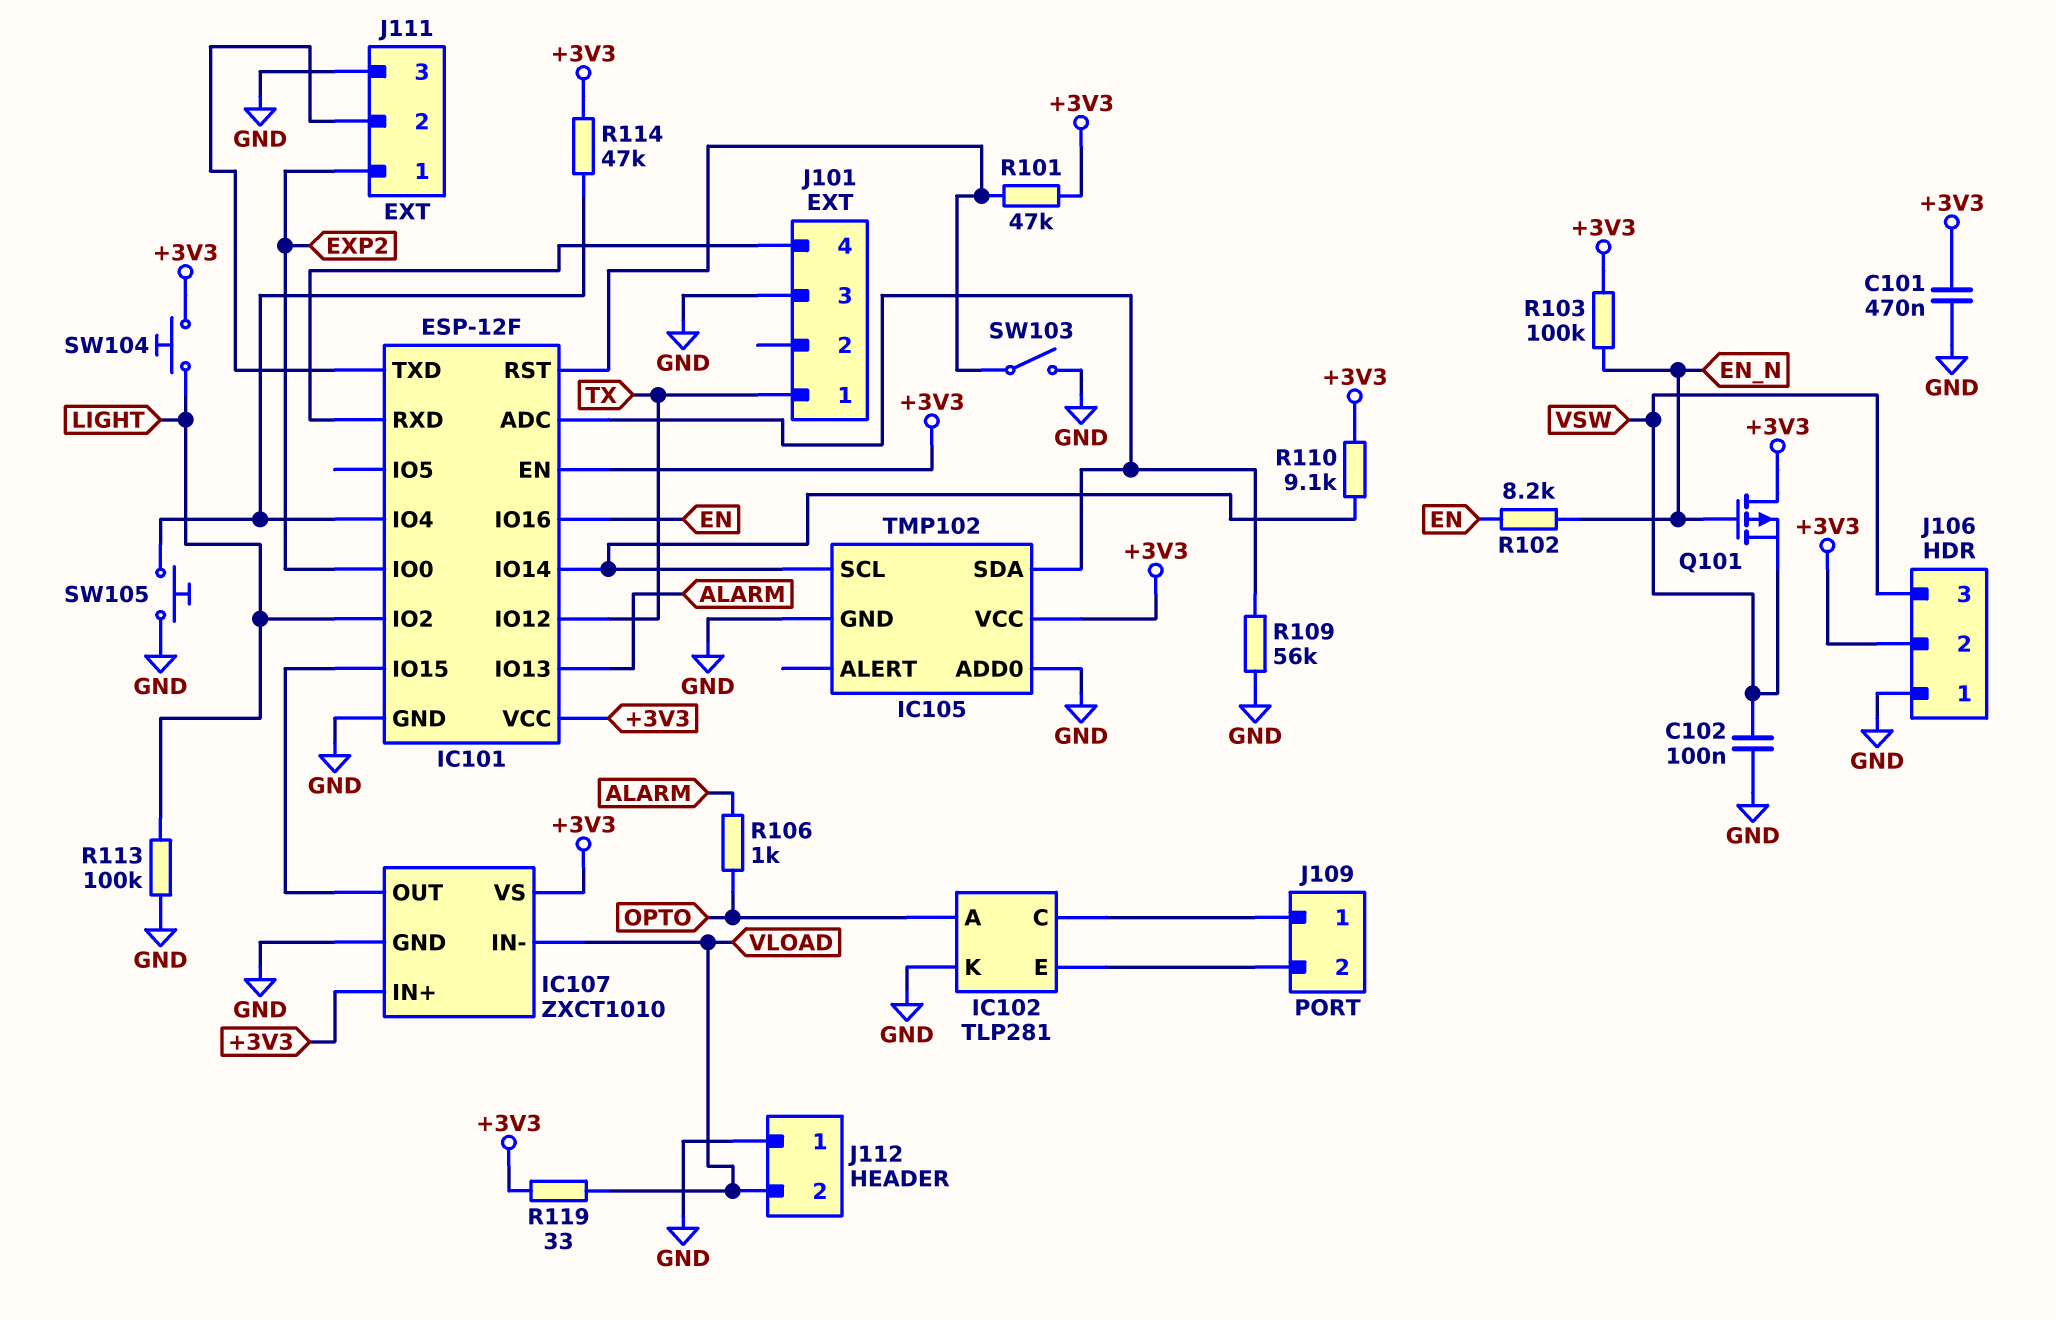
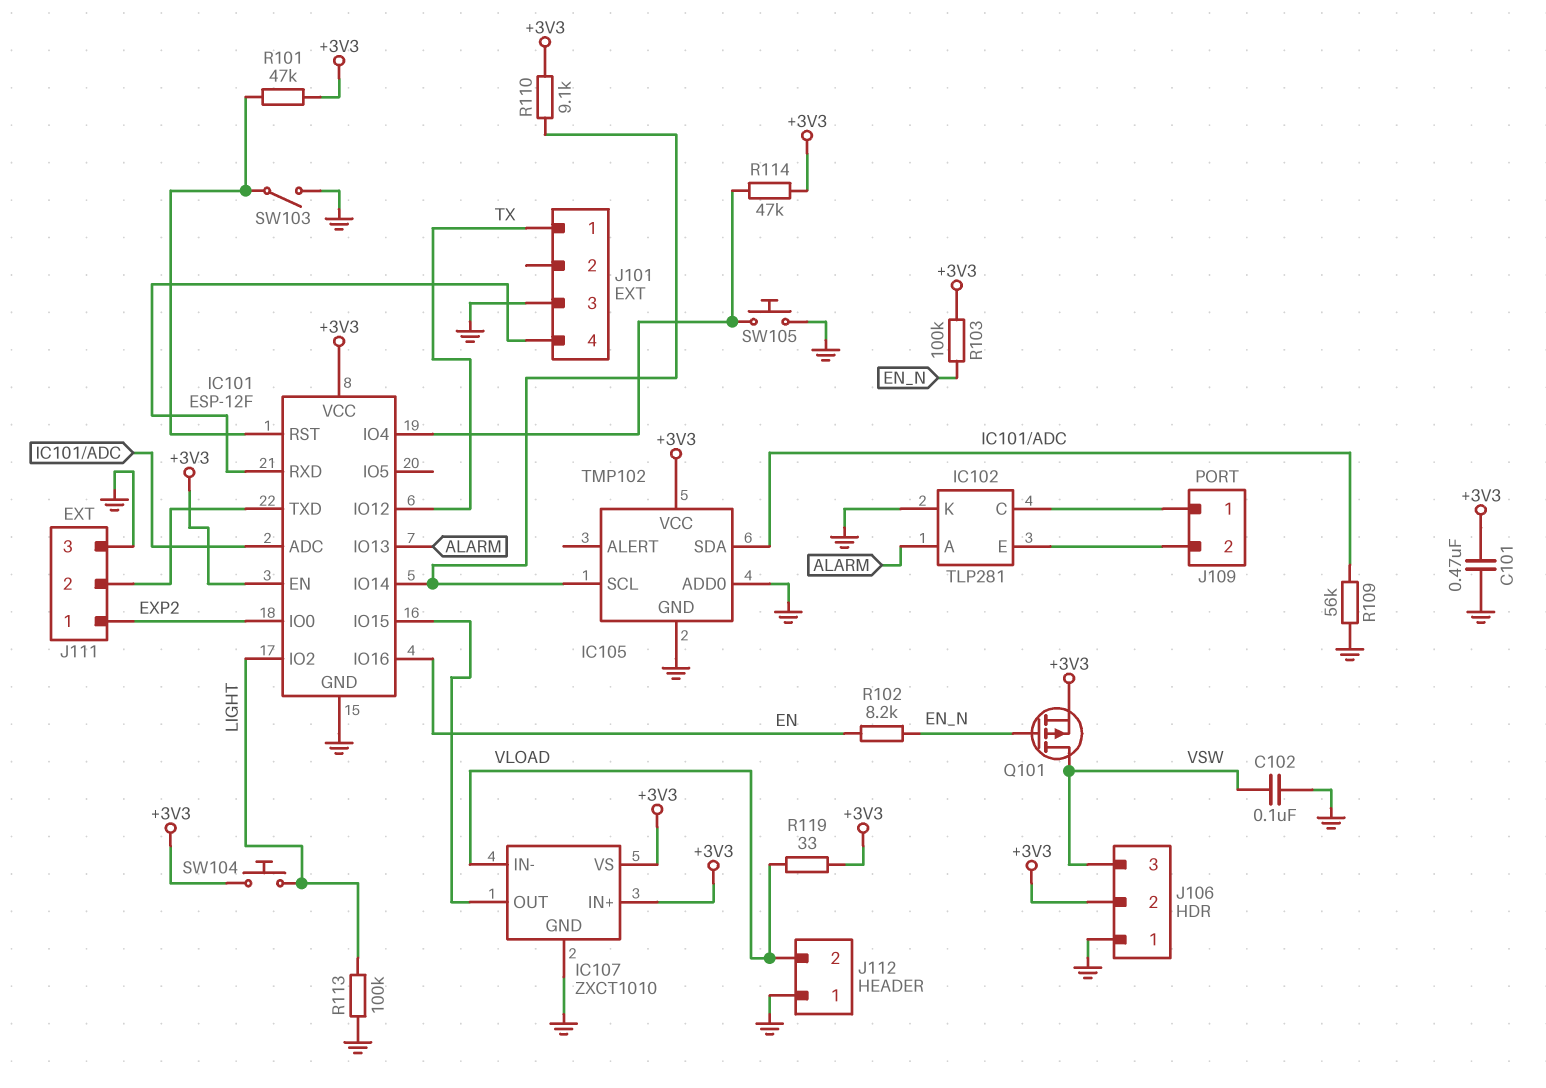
IC102 pin A: OPTO -> ALARM
Q101: PMOS (G EN_N, D +3V3, S VSW) -> PMOS (G EN_N, D VSW, S +3V3)
R106: 1k (ALARM, OPTO) -> none

